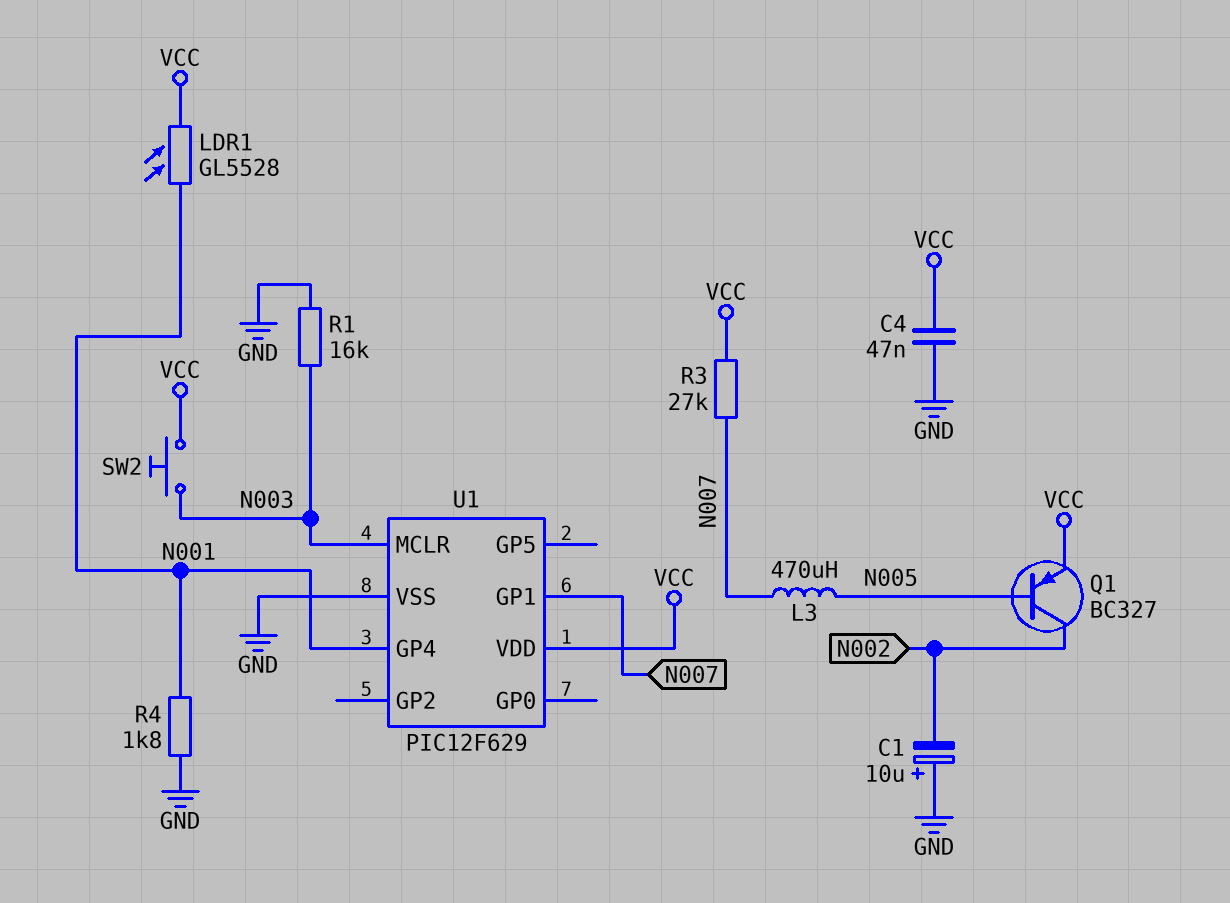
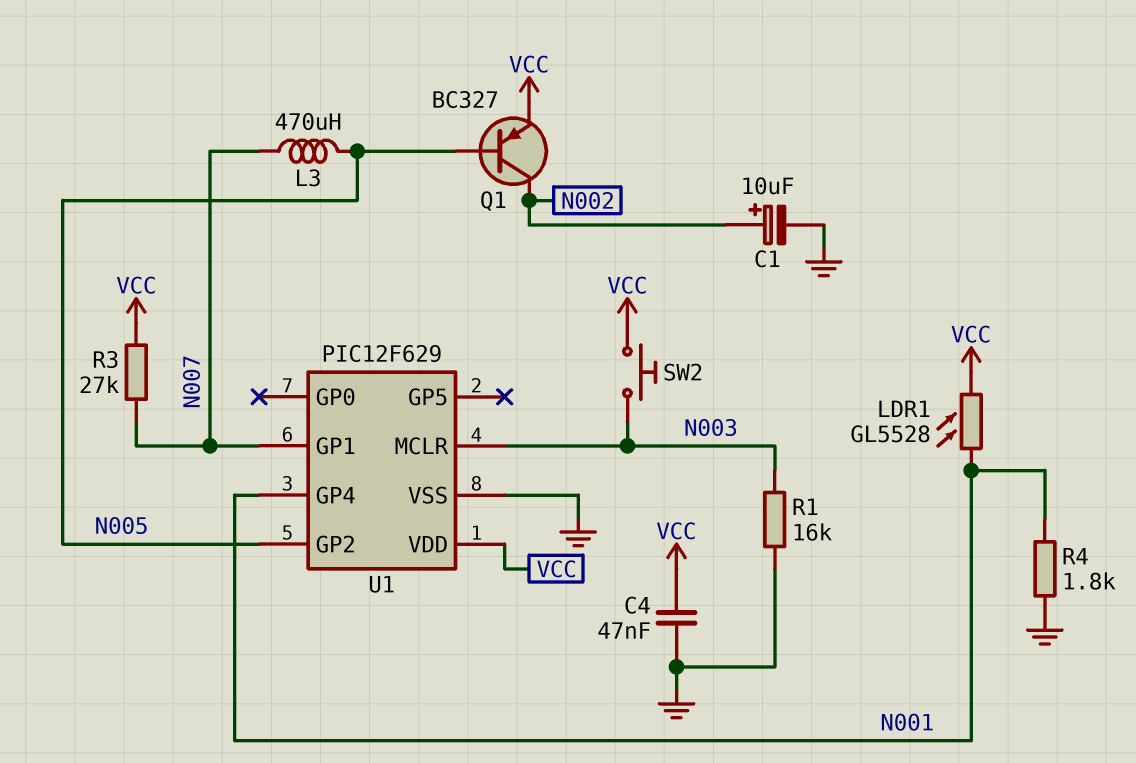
C1: 10uF (plus GND, minus N002) -> 10uF (plus N002, minus GND)
U1 pin GP2: none -> N005

